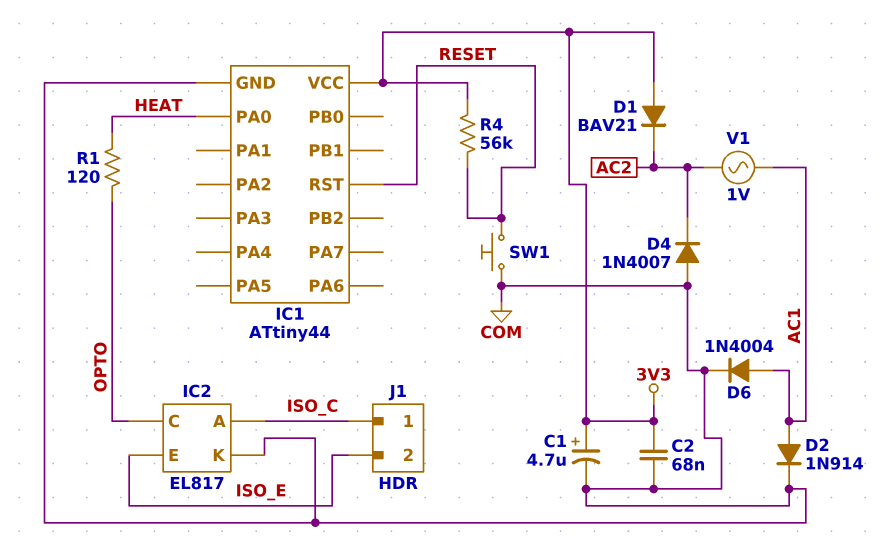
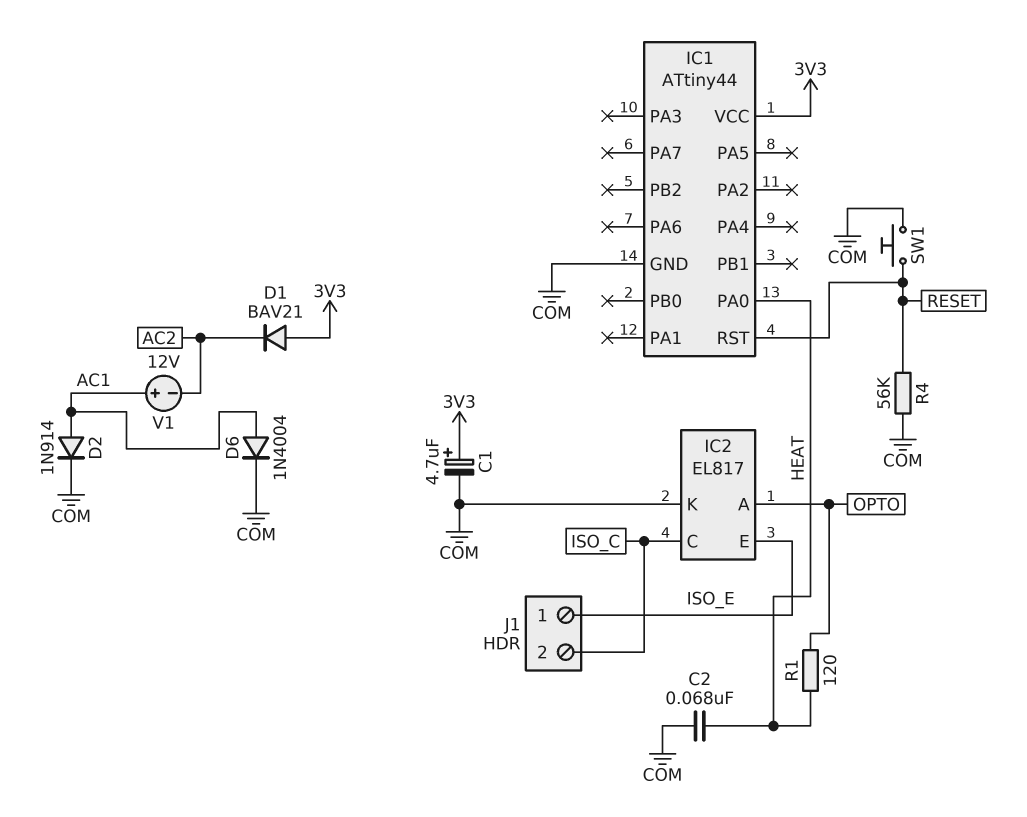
C2: 68nF (3V3, COM) -> 68nF (COM, HEAT)
D4: diode 1N4007 (A COM, K AC2) -> none
IC2 pin A: ISO_C -> OPTO
IC2 pin C: OPTO -> ISO_C
J1 pin 1: ISO_C -> ISO_E
J1 pin 2: ISO_E -> ISO_C
R4: 56k (3V3, RESET) -> 56k (COM, RESET)
V1: AC 1V (AC1, AC2) -> 12V (plus AC1, minus AC2)

